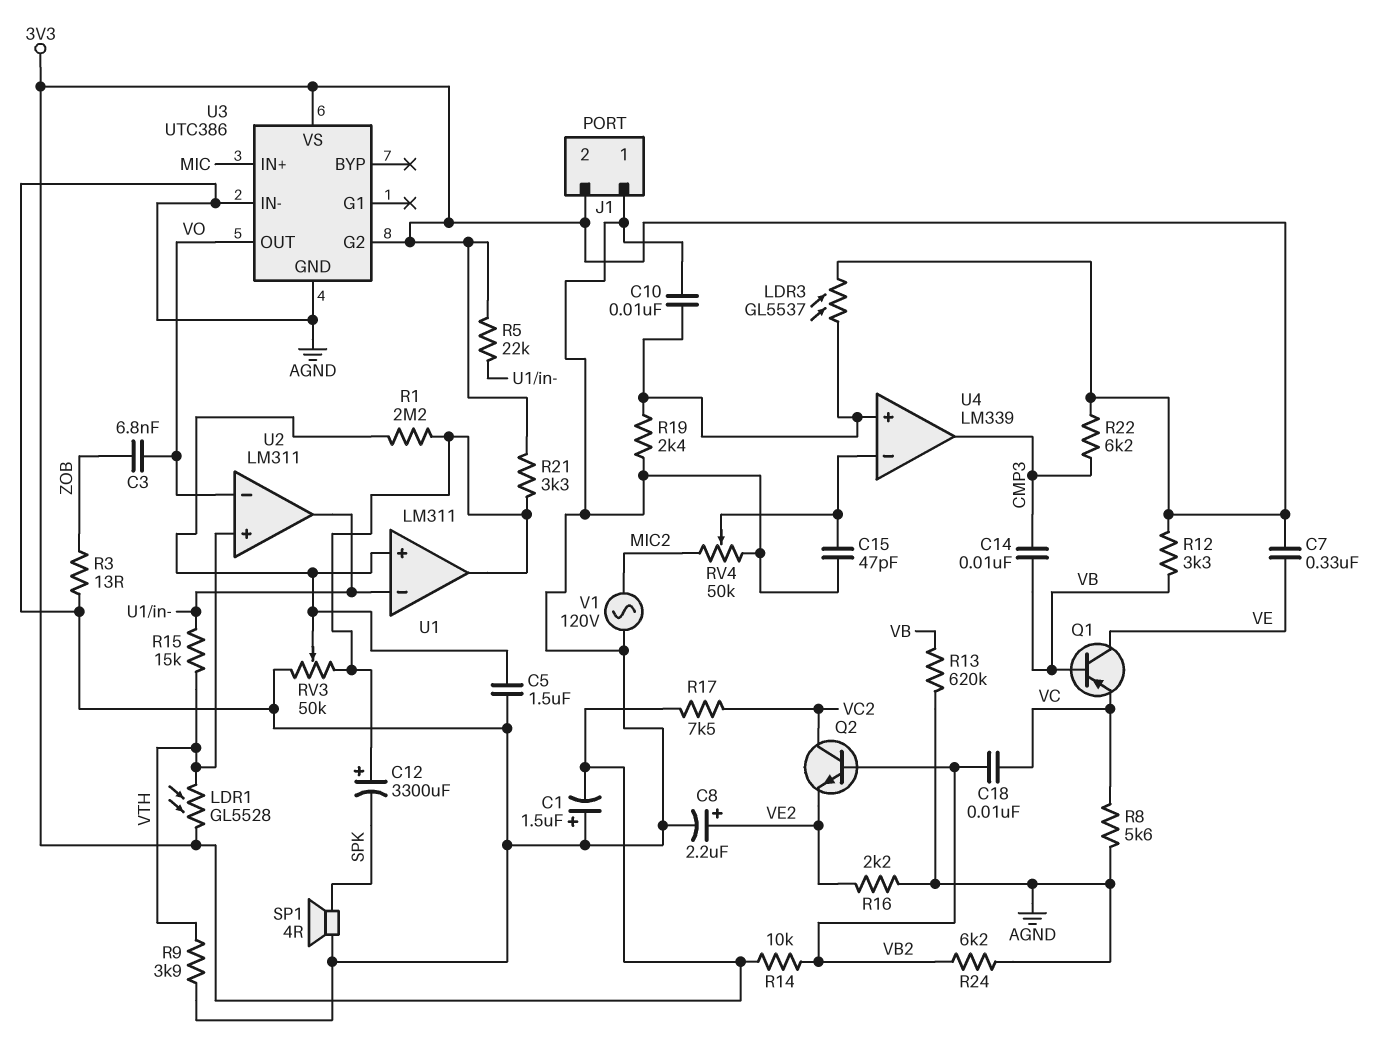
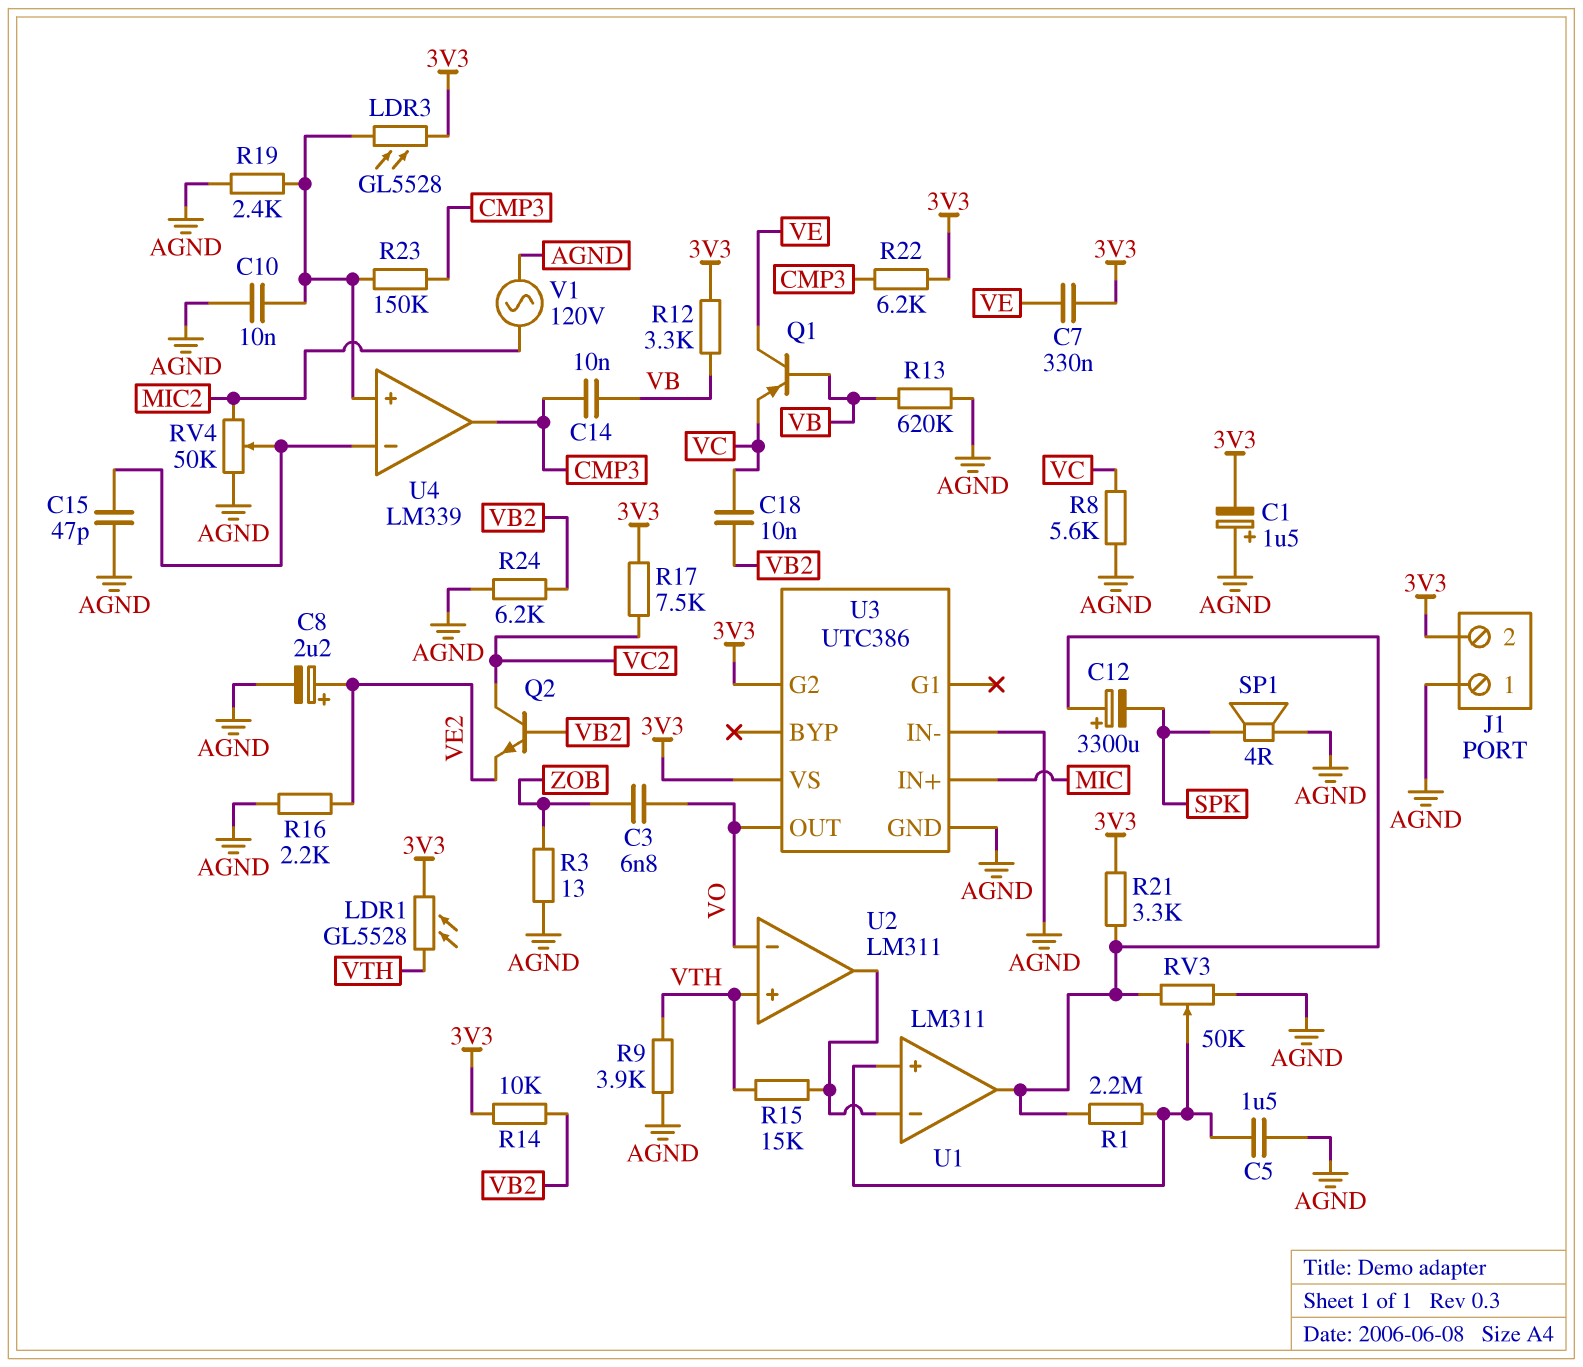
LDR3: GL5537 (3V3, U4/in+) -> GL5528 (3V3, U4/in+)
R5: 22k (3V3, U1/in-) -> none
R23: none -> 150k (CMP3, U4/in+)

